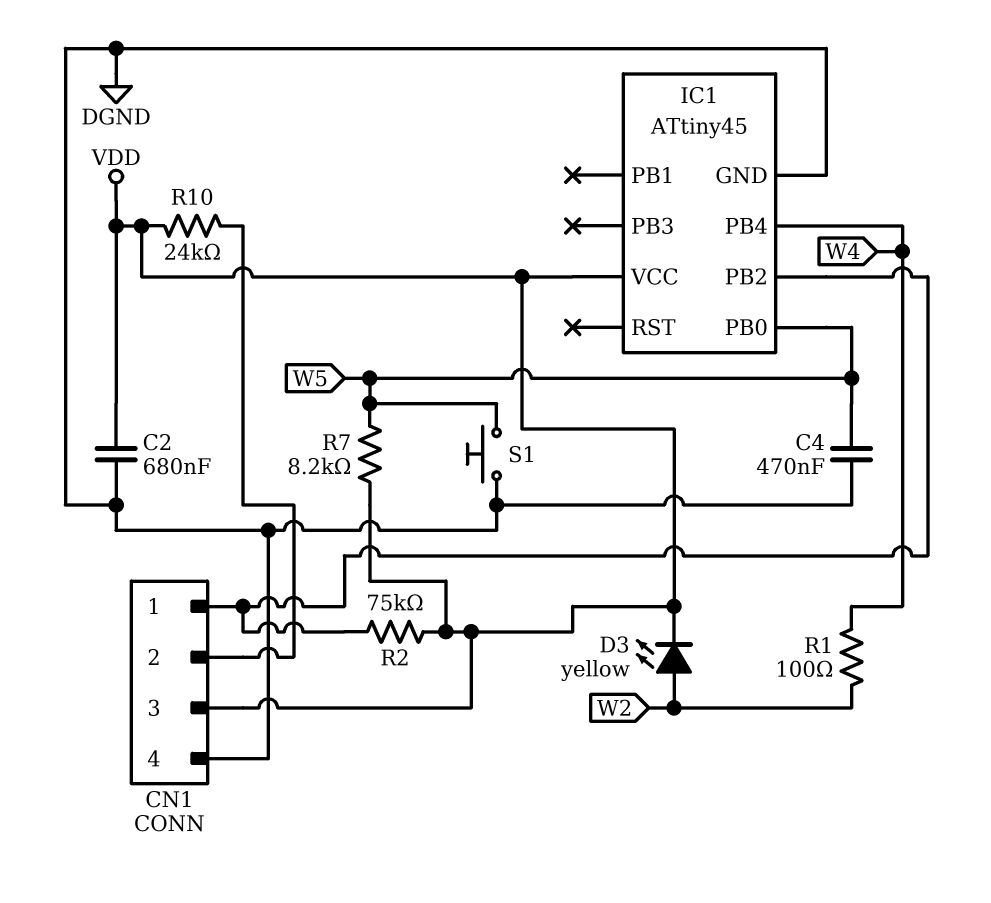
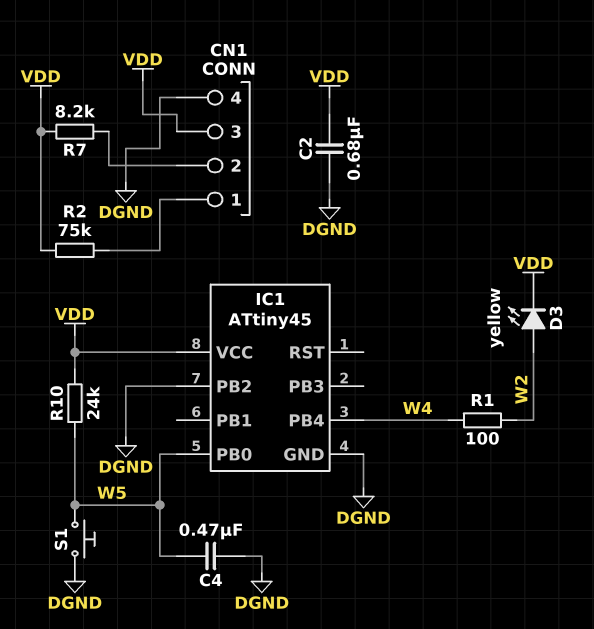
IC1 pin PB2: CN1/1 -> DGND
R7: 8.2k (VDD, W5) -> 8.2k (CN1/2, VDD)
R10: 24k (CN1/2, VDD) -> 24k (VDD, W5)

